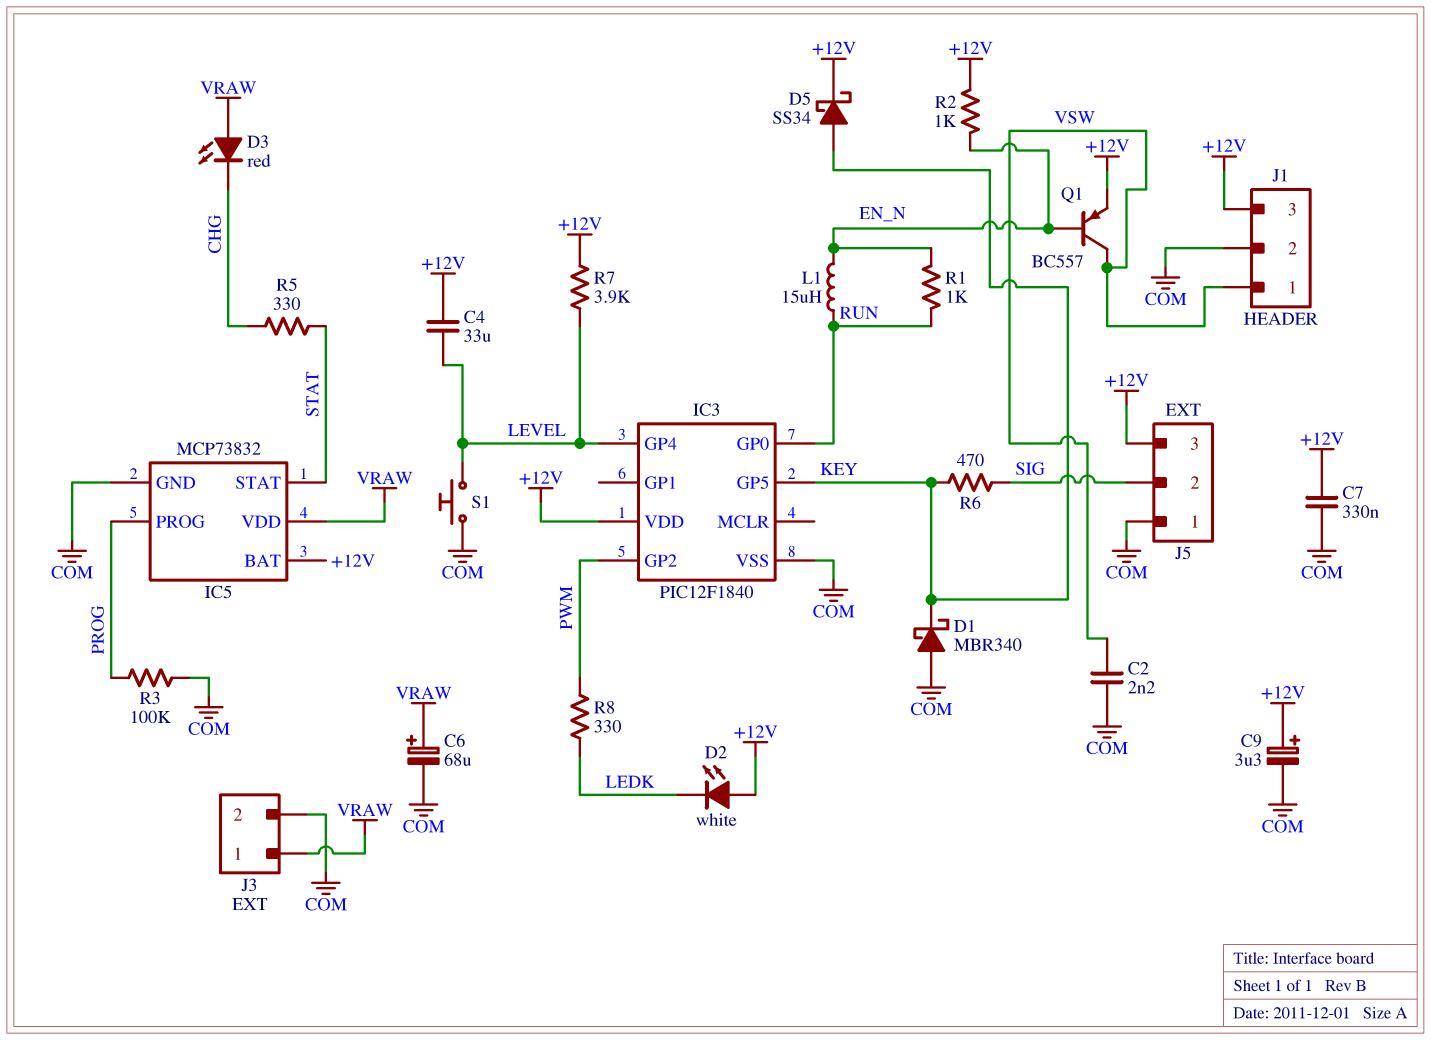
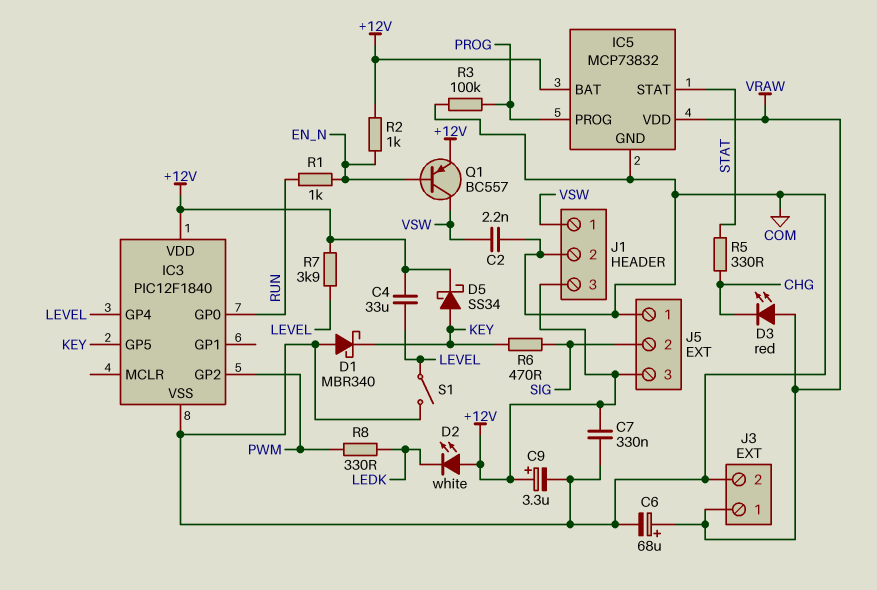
L1: 15uH (EN_N, RUN) -> none
S1: button (COM, LEVEL) -> switch (COM, LEVEL)

